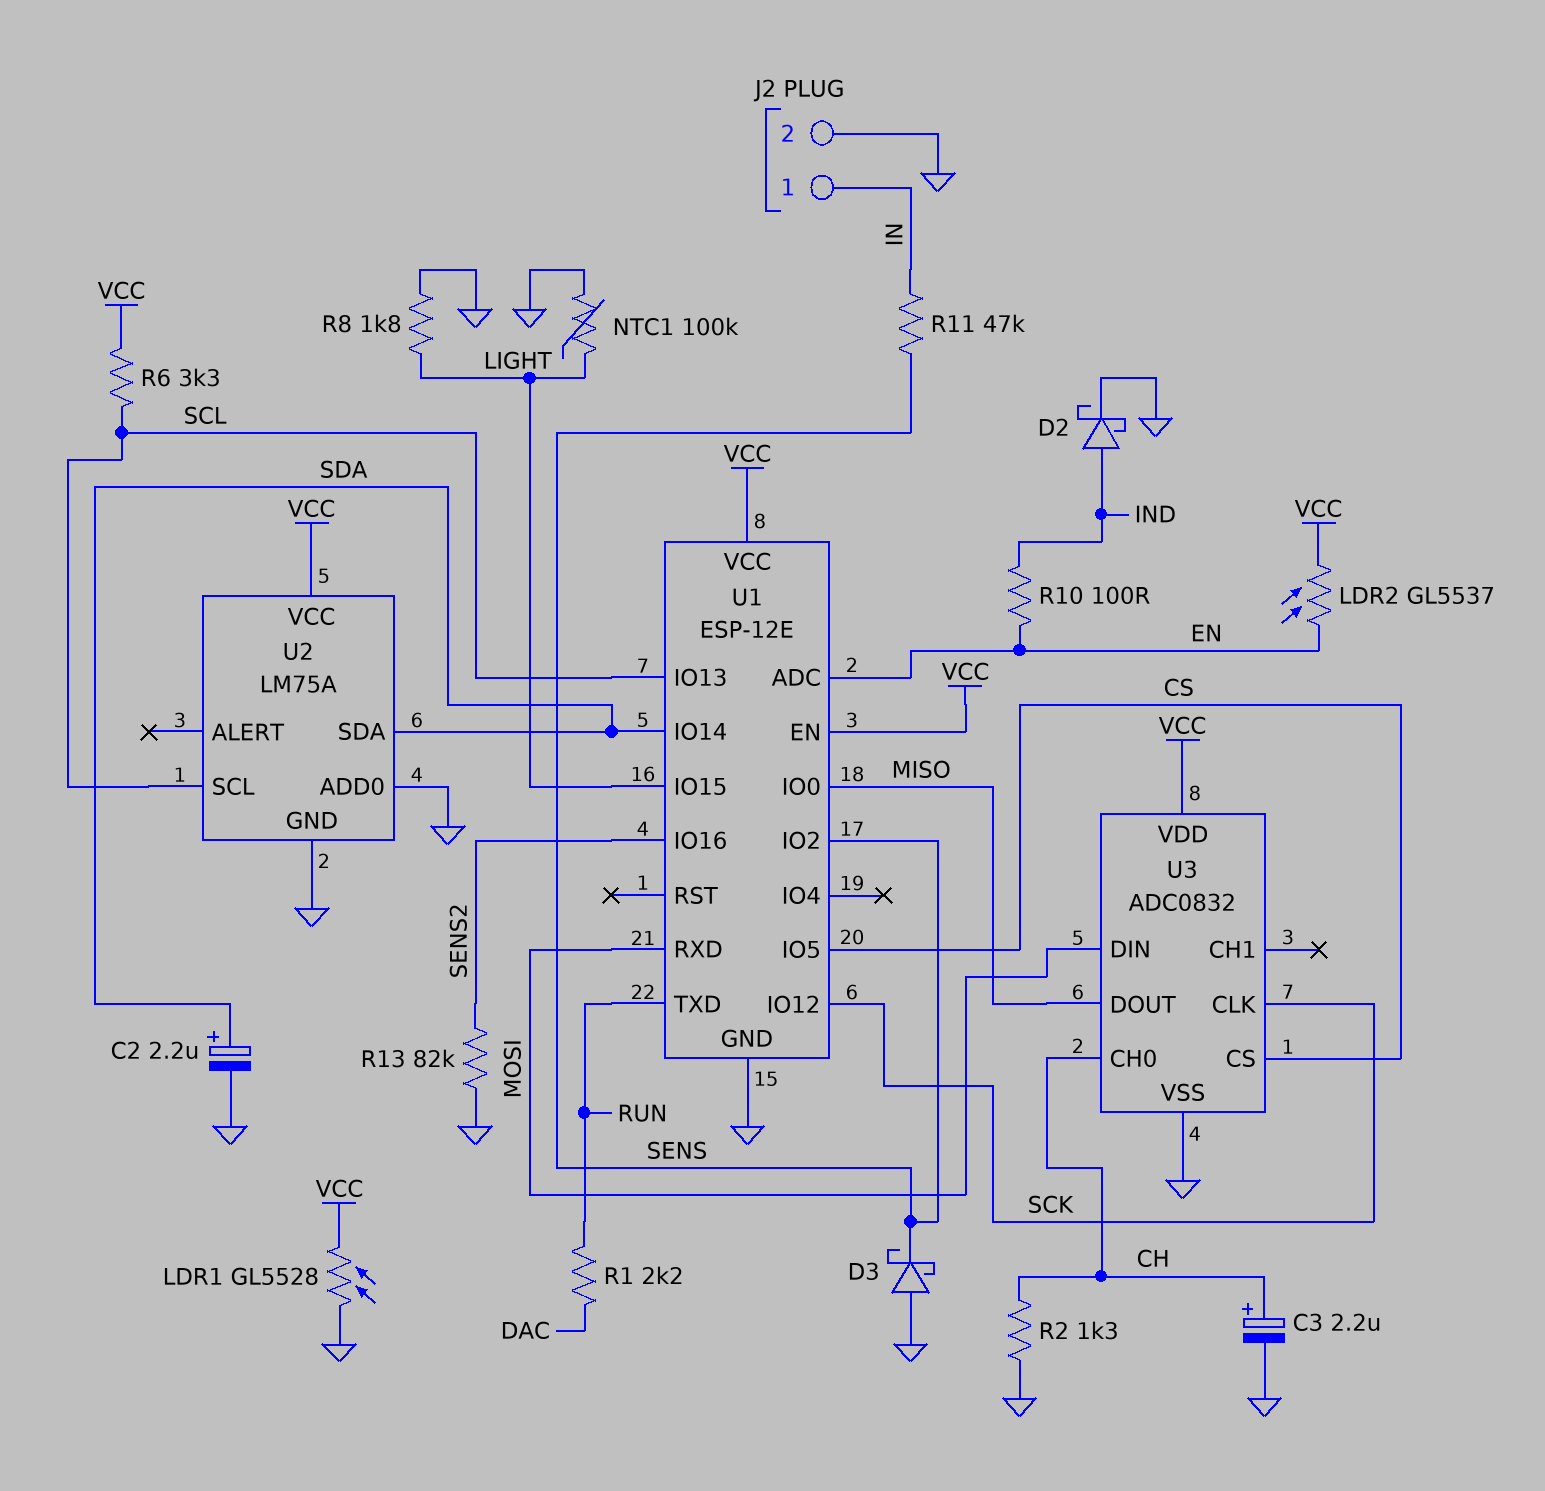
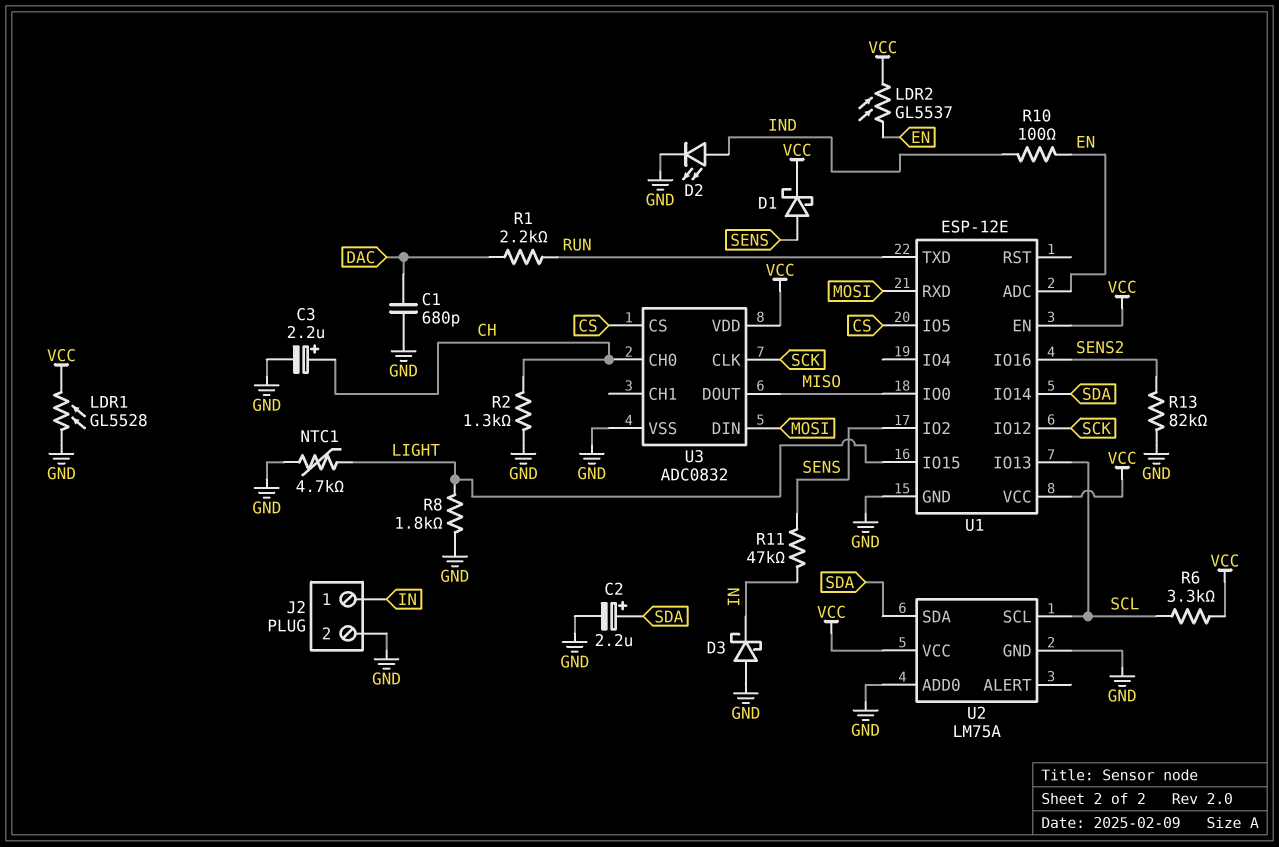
C1: none -> 680pF (DAC, GND)
D1: none -> schottky (A SENS, K VCC)
D2: schottky (A IND, K GND) -> LED (A IND, K GND)
D3: schottky (A GND, K SENS) -> schottky (A GND, K IN)
NTC1: 100k (GND, LIGHT) -> 4.7k (GND, LIGHT)

